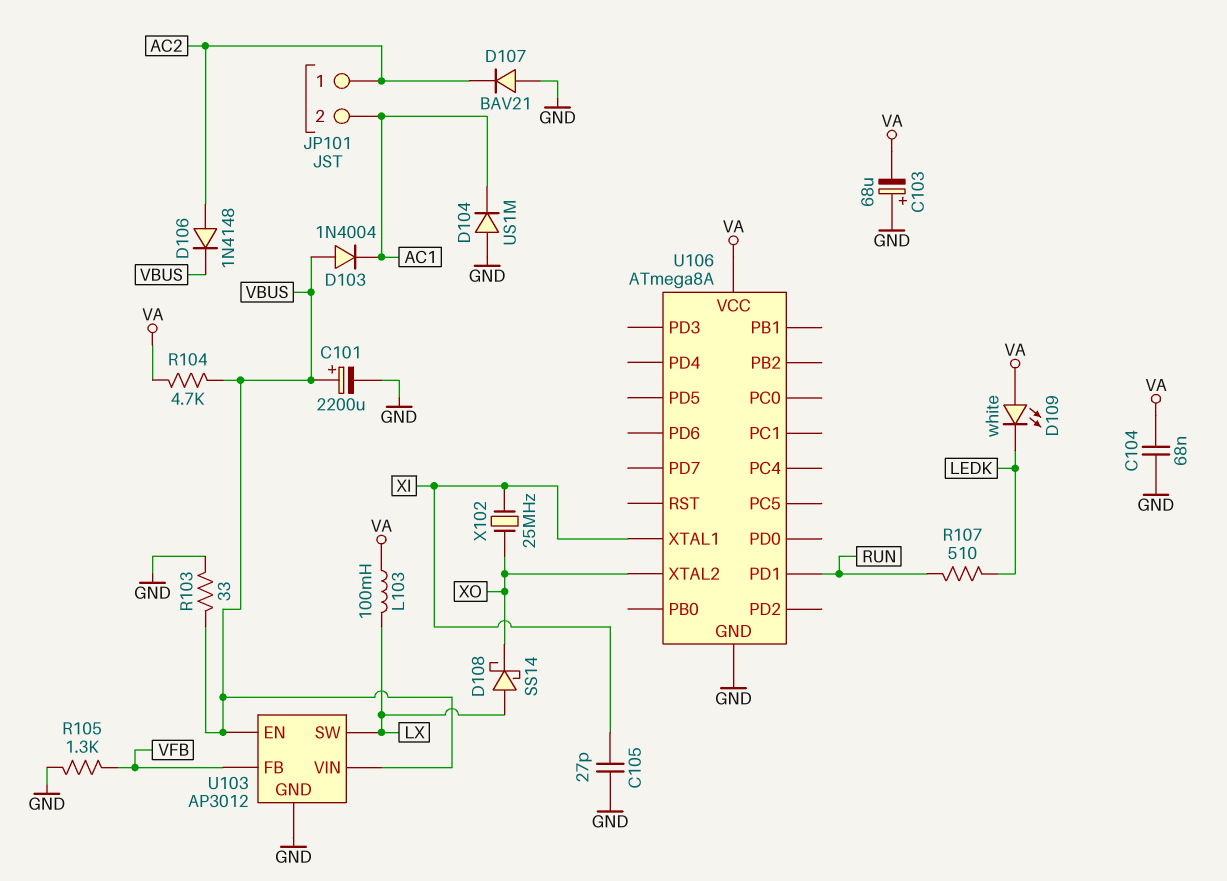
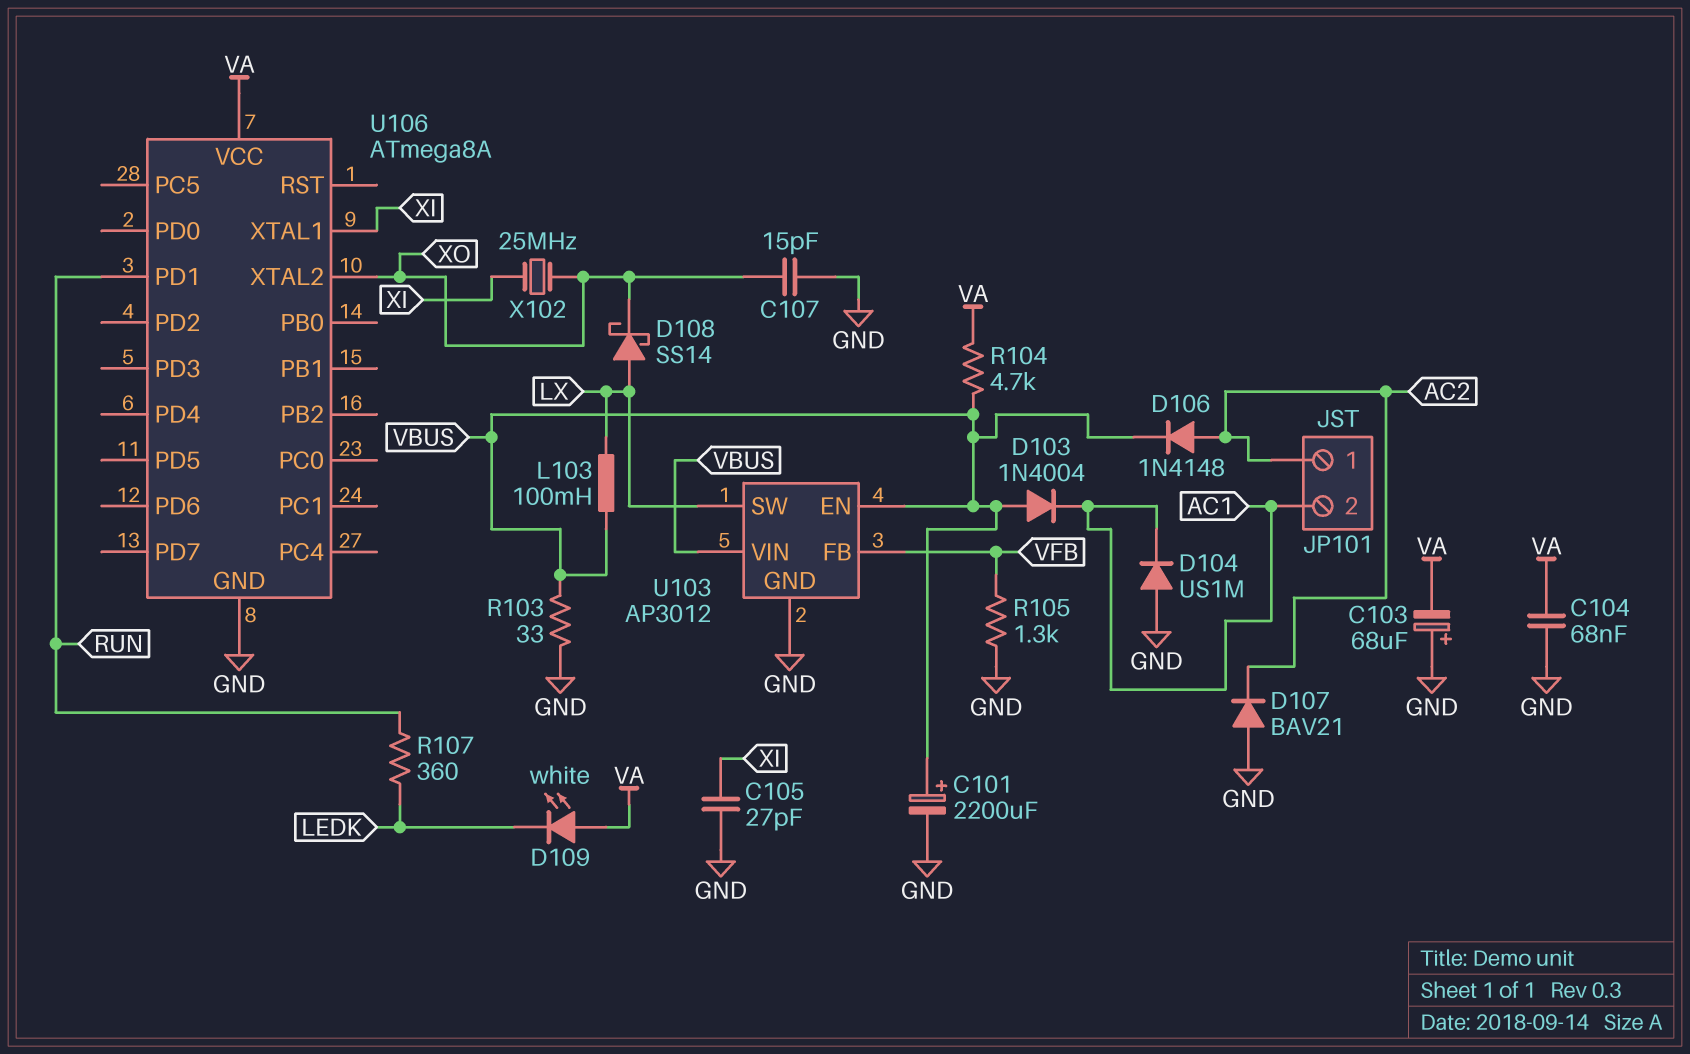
C107: none -> 15pF (GND, XO)
L103: 100mH (LX, VA) -> 100mH (LX, VBUS)
R107: 510 (LEDK, RUN) -> 360 (LEDK, RUN)

